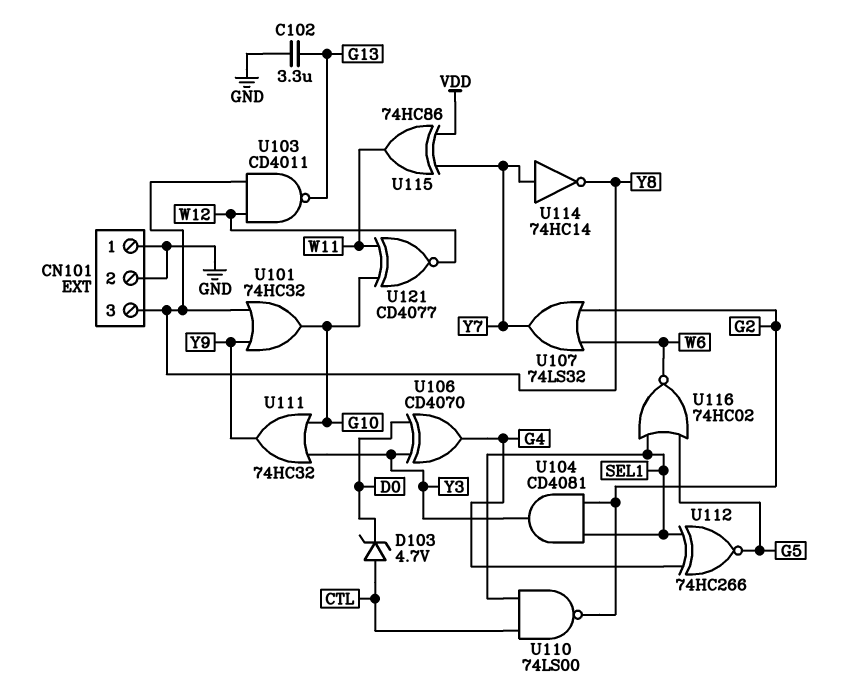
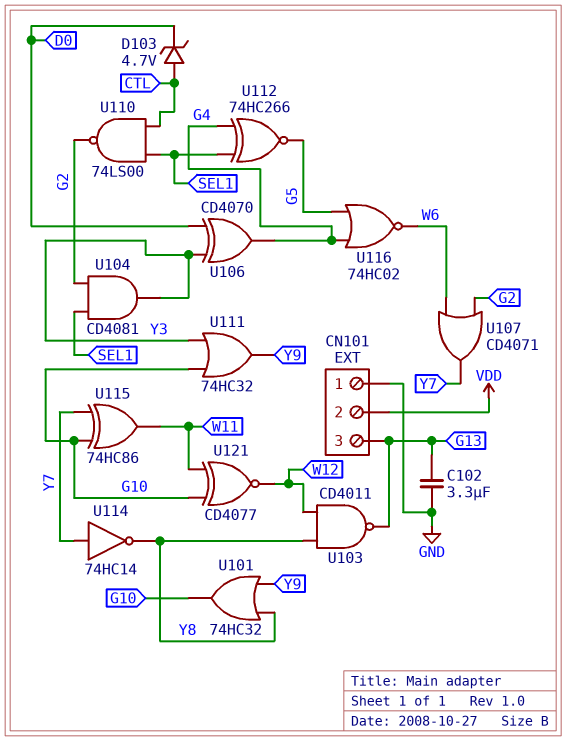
CN101 pin 2: GND -> VDD
CN101 pin 3: Y8 -> G13
U107: OR 74LS32 (in G2, in W6, out Y7) -> OR CD4071 (in G2, in W6, out Y7)
U115: XOR 74HC86 (in VDD, in Y7, out W11) -> XOR 74HC86 (in G10, in Y7, out W11)
U116: NOR 74HC02 (in G5, in SEL1, out W6) -> NOR 74HC02 (in G4, in G5, out W6)

